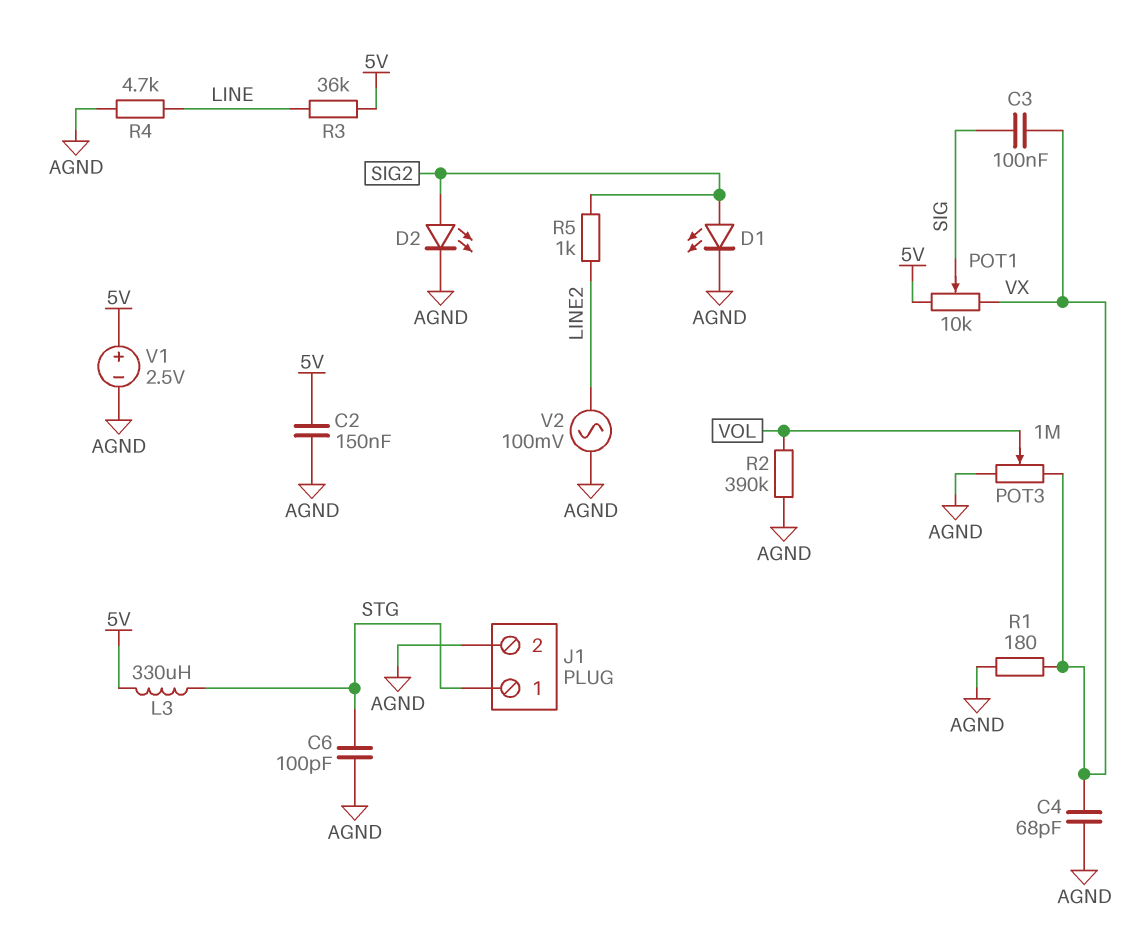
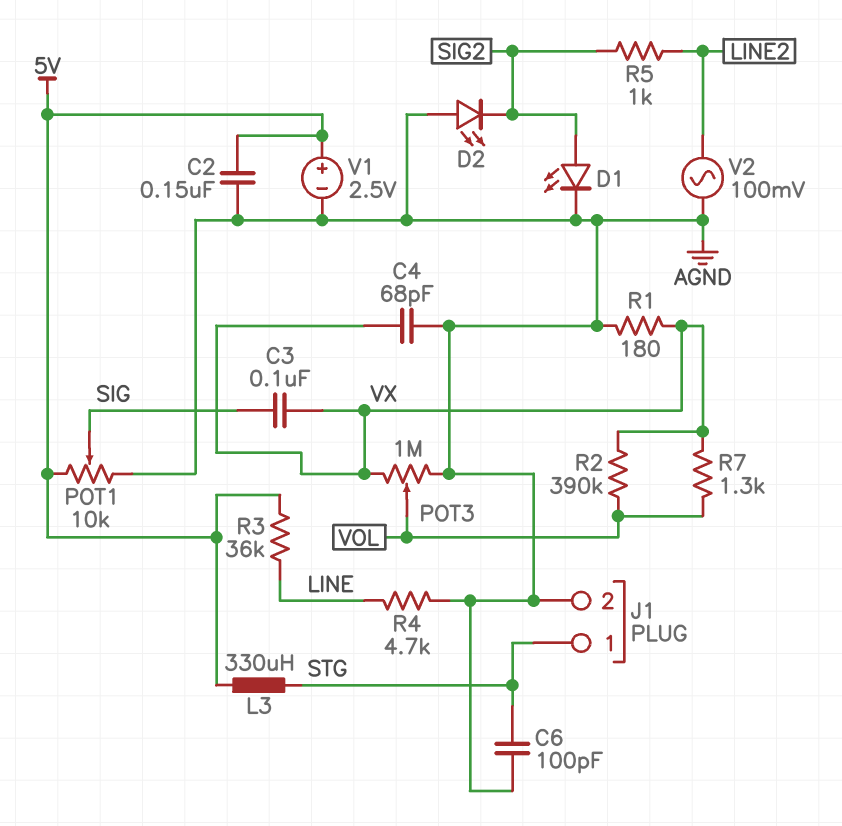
D2: LED (A SIG2, K AGND) -> LED (A AGND, K SIG2)
POT1: 10k (5V, VX, wiper SIG) -> 10k (5V, AGND, wiper SIG)
R2: 390k (AGND, VOL) -> 390k (VOL, VX)
R7: none -> 1.3k (VOL, VX)

